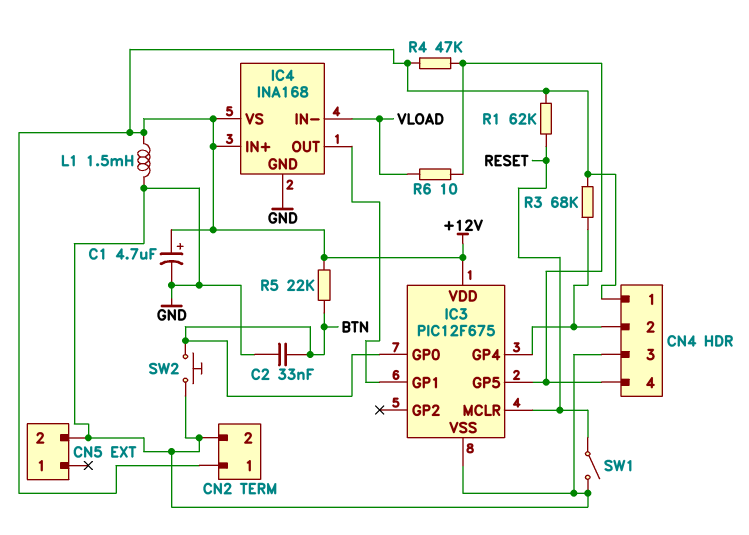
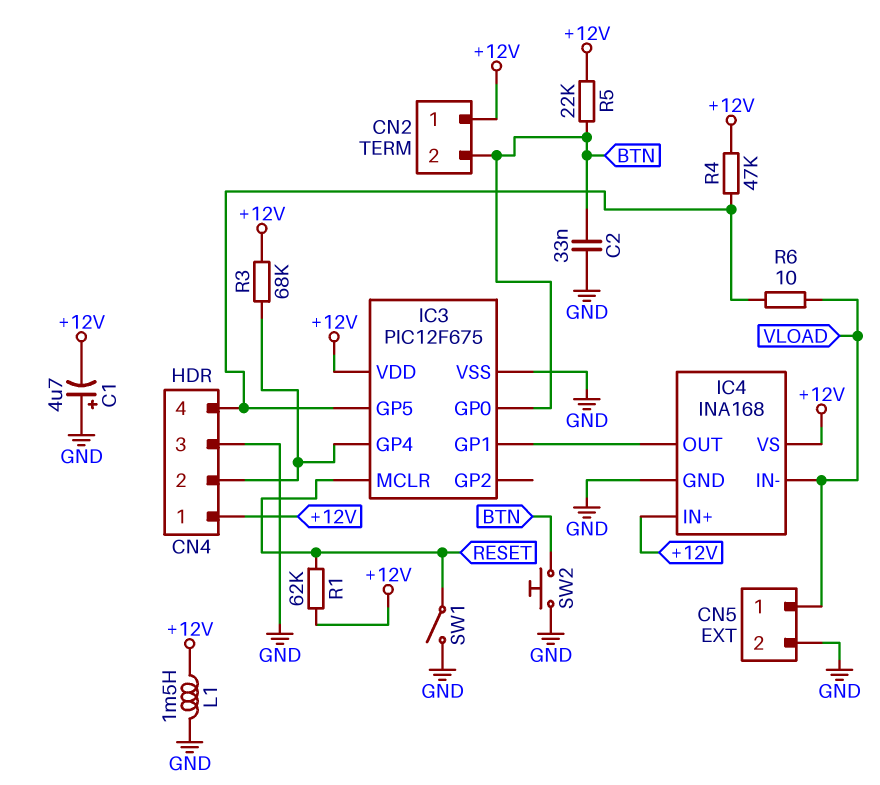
C1: 4.7uF (plus +12V, minus GND) -> 4.7uF (plus GND, minus +12V)
CN2 pin 2: GND -> BTN
CN5 pin 1: none -> VLOAD

